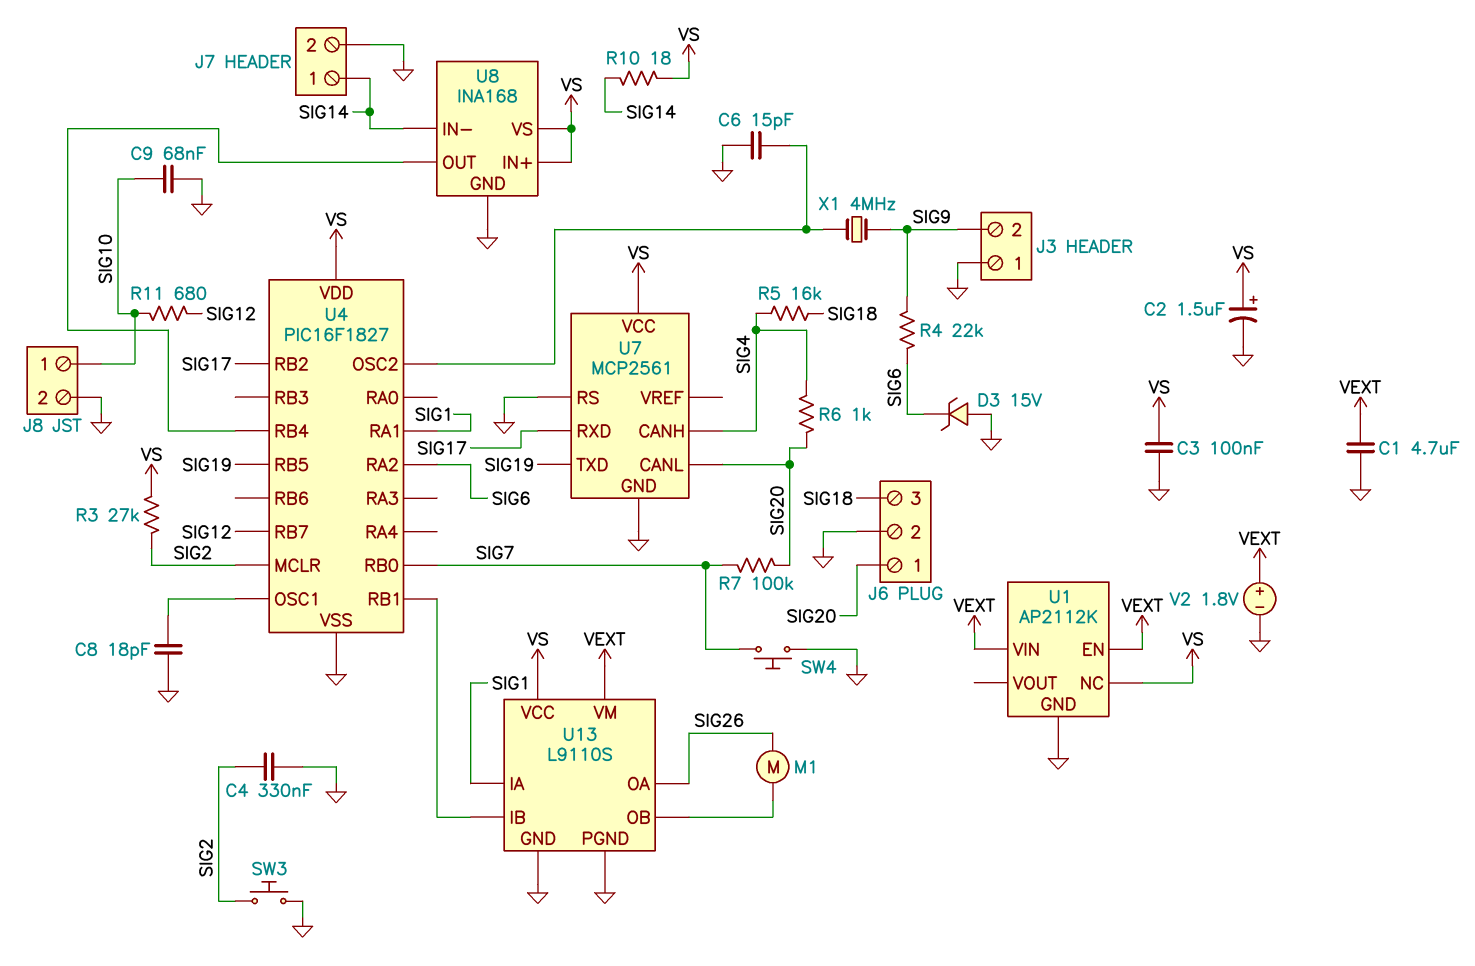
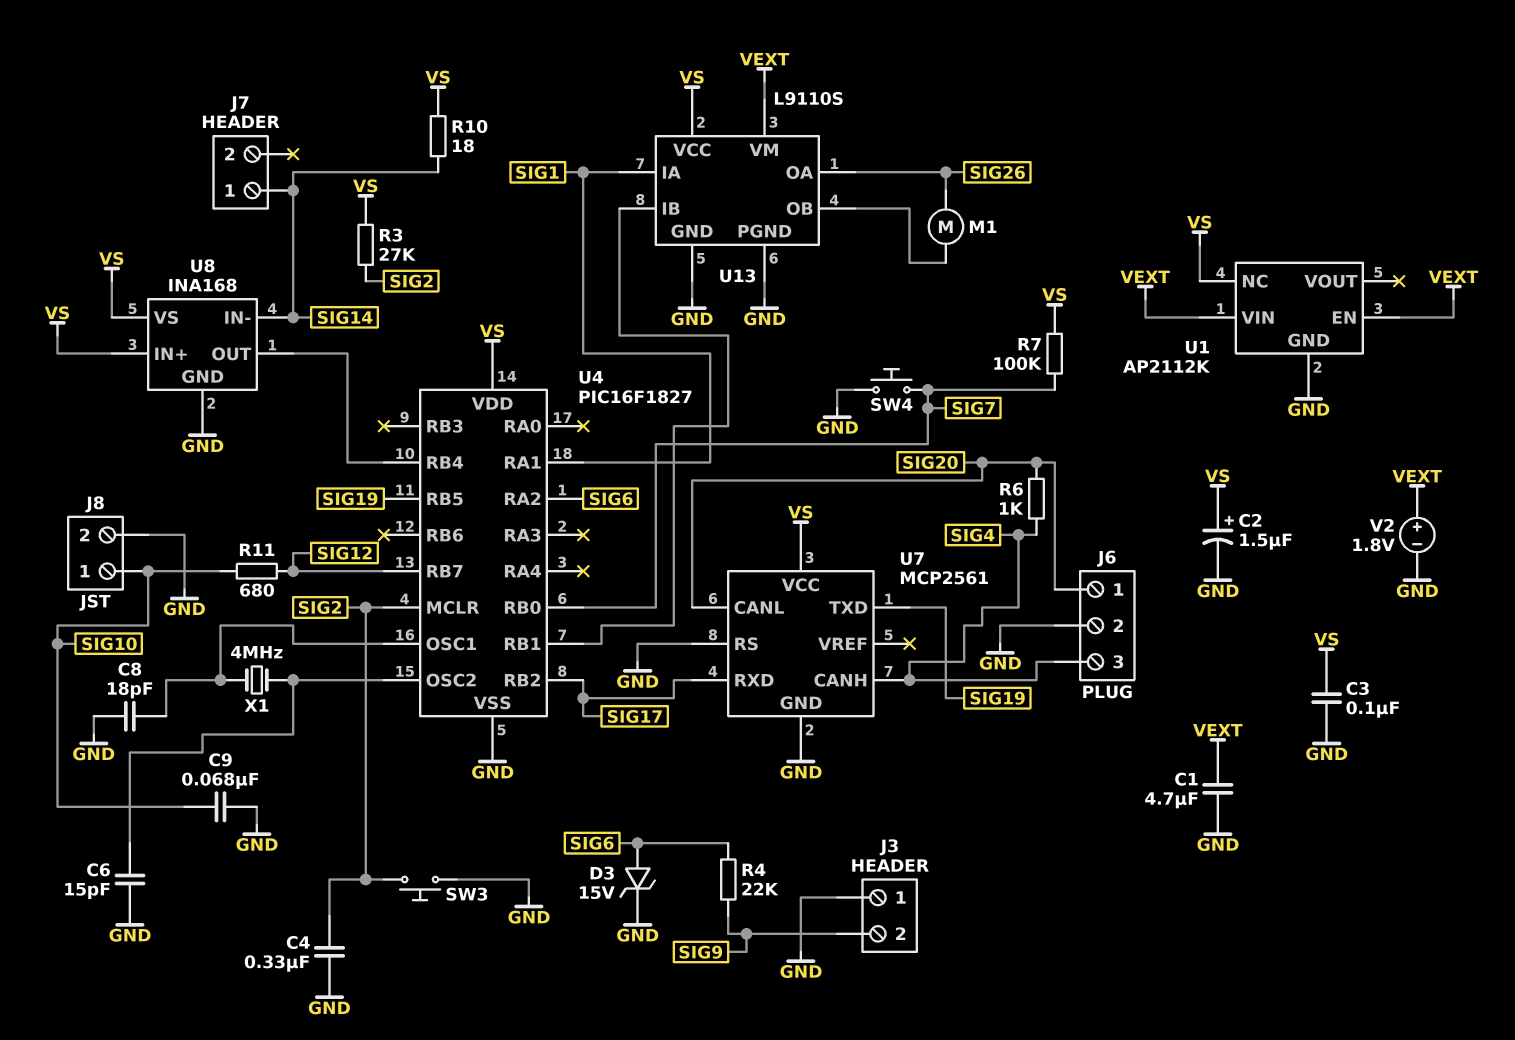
D3: zener 15V (A GND, K SIG6) -> zener 15V (A SIG6, K GND)
J6 pin 3: SIG18 -> SIG4
J7 pin 2: GND -> none
R5: 16k (SIG4, SIG18) -> none
R7: 100k (SIG7, SIG20) -> 100k (SIG7, VS)
X1: 4MHz (SIG9, U4/OSC2) -> 4MHz (U4/OSC1, U4/OSC2)

